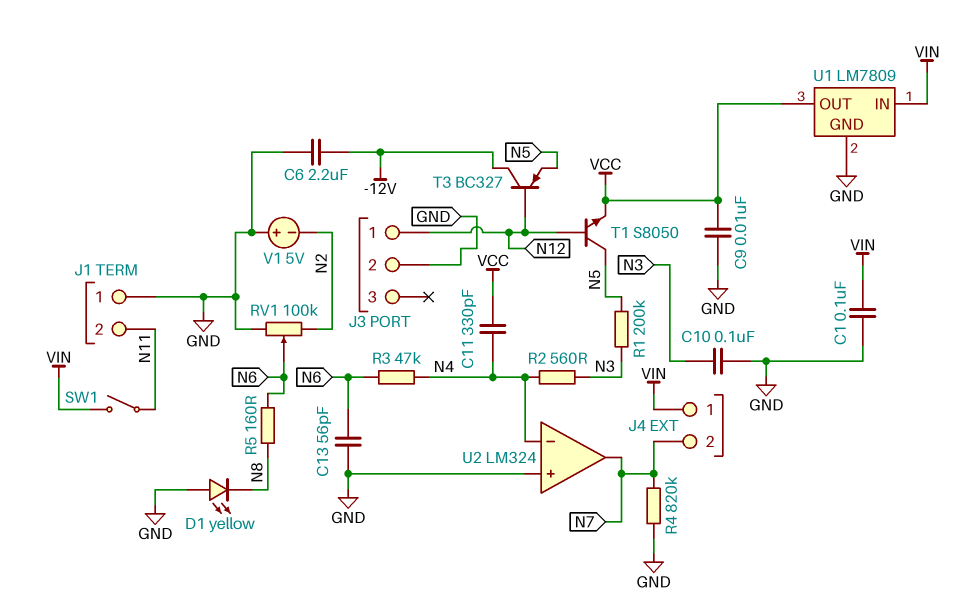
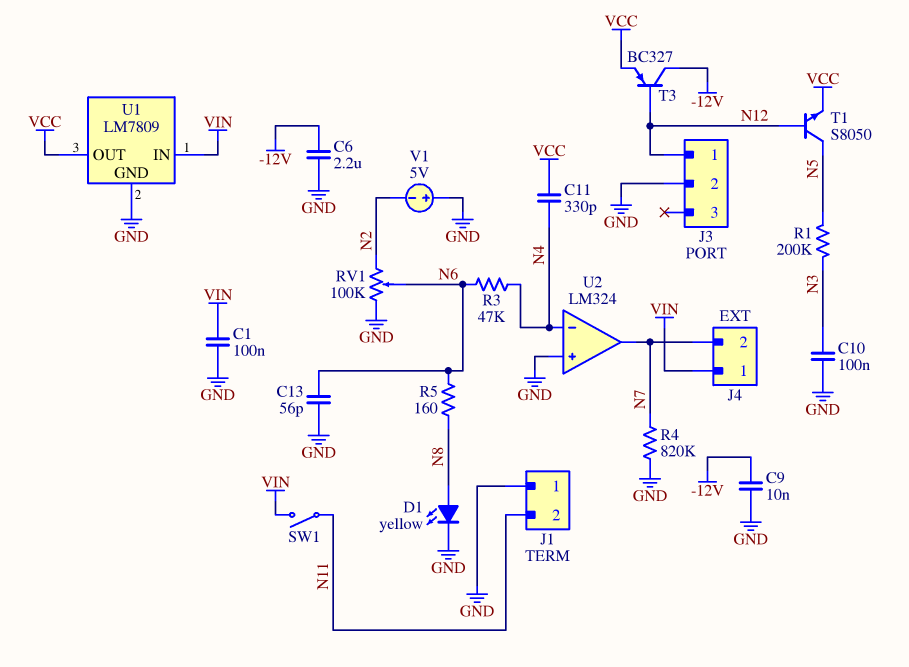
C9: 10nF (GND, VCC) -> 10nF (-12V, GND)
D1: LED yellow (A GND, K N8) -> LED yellow (A N8, K GND)
R2: 560 (N3, N4) -> none
T3: PNP BC327 (B N12, C -12V, E N5) -> PNP BC327 (B N12, C -12V, E VCC)

